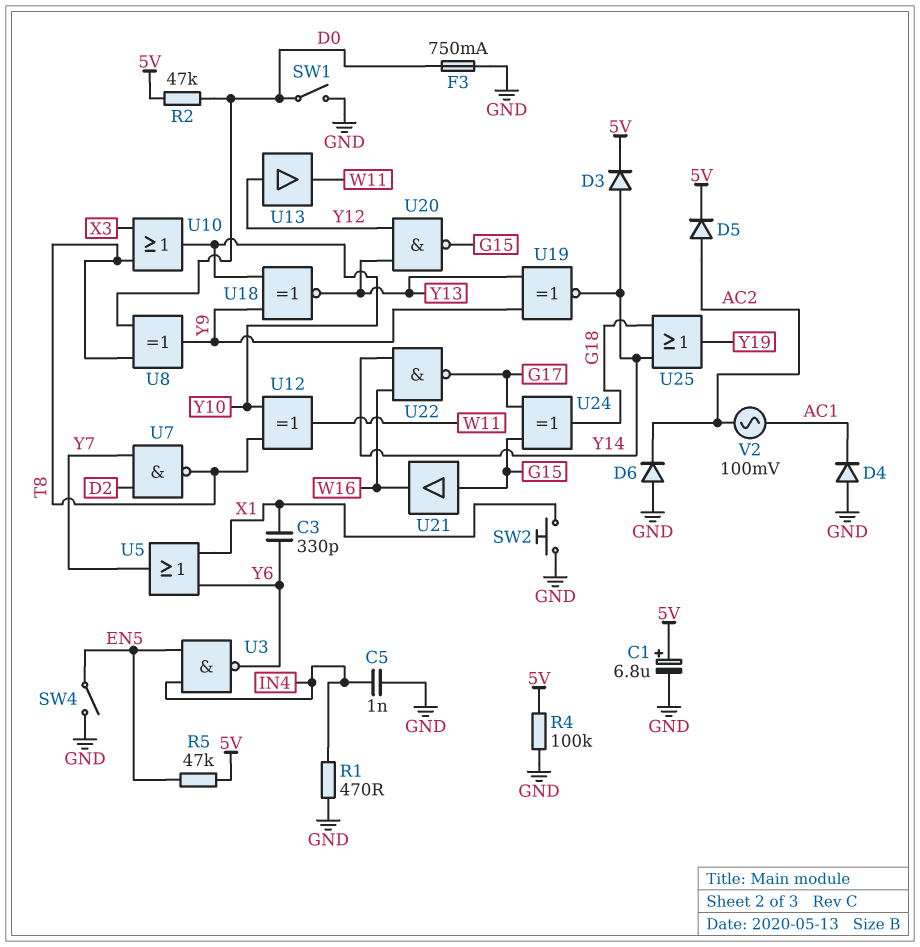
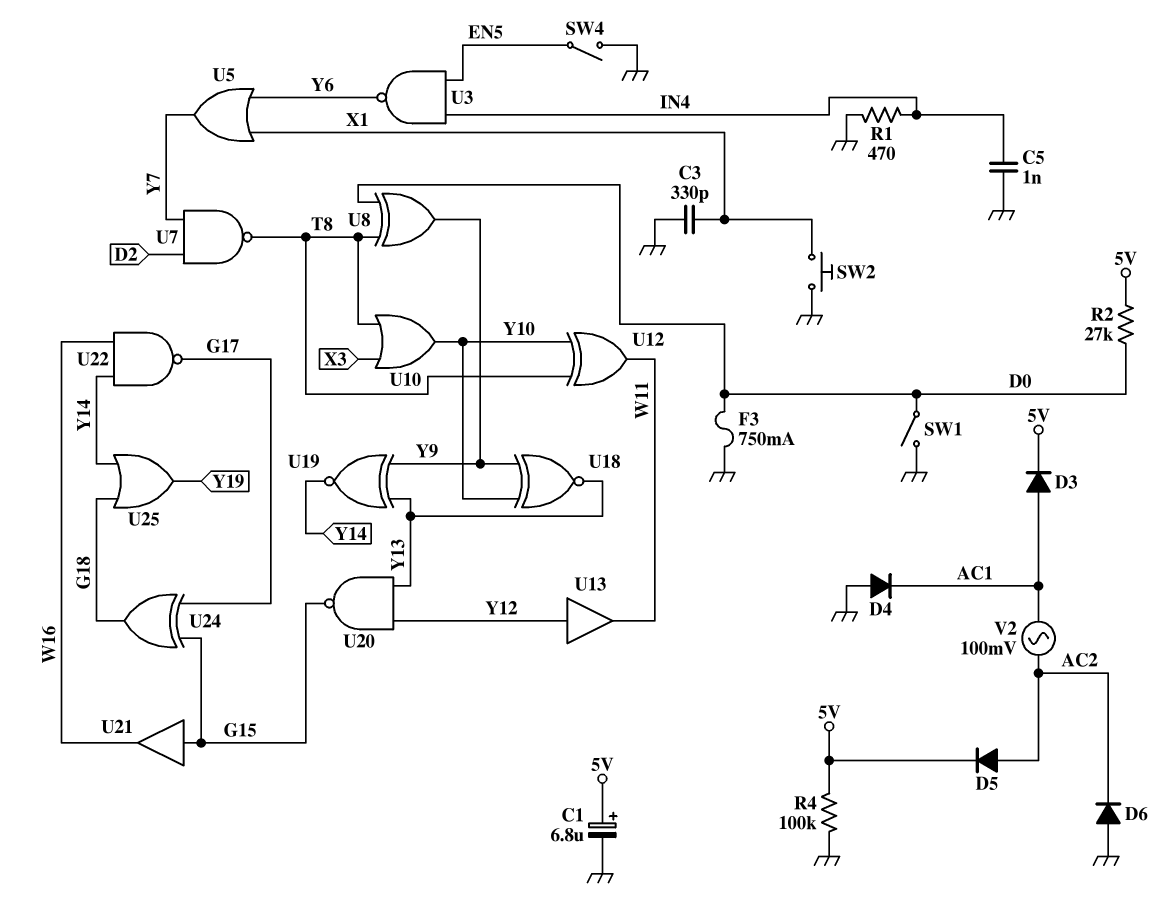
C3: 330pF (X1, Y6) -> 330pF (GND, X1)
D3: diode (A Y14, K 5V) -> diode (A AC1, K 5V)
R2: 47k (5V, D0) -> 27k (5V, D0)
R5: 47k (5V, EN5) -> none

